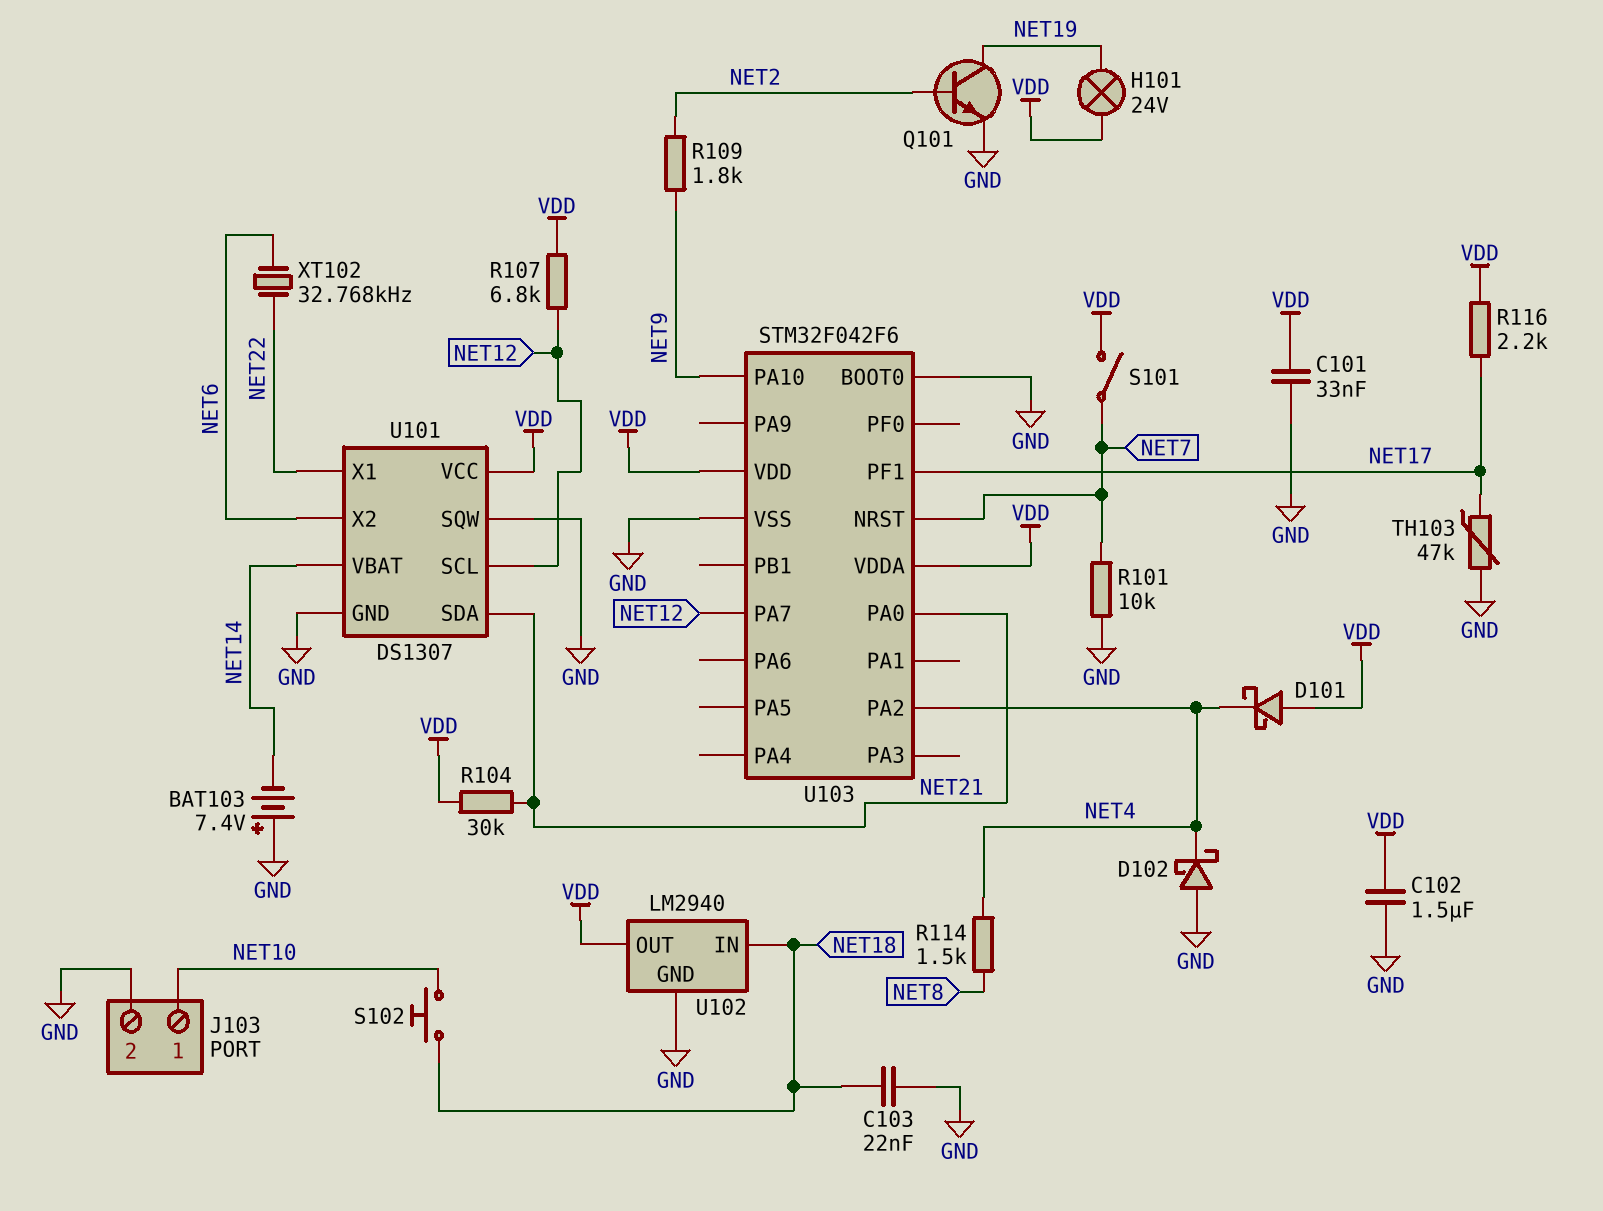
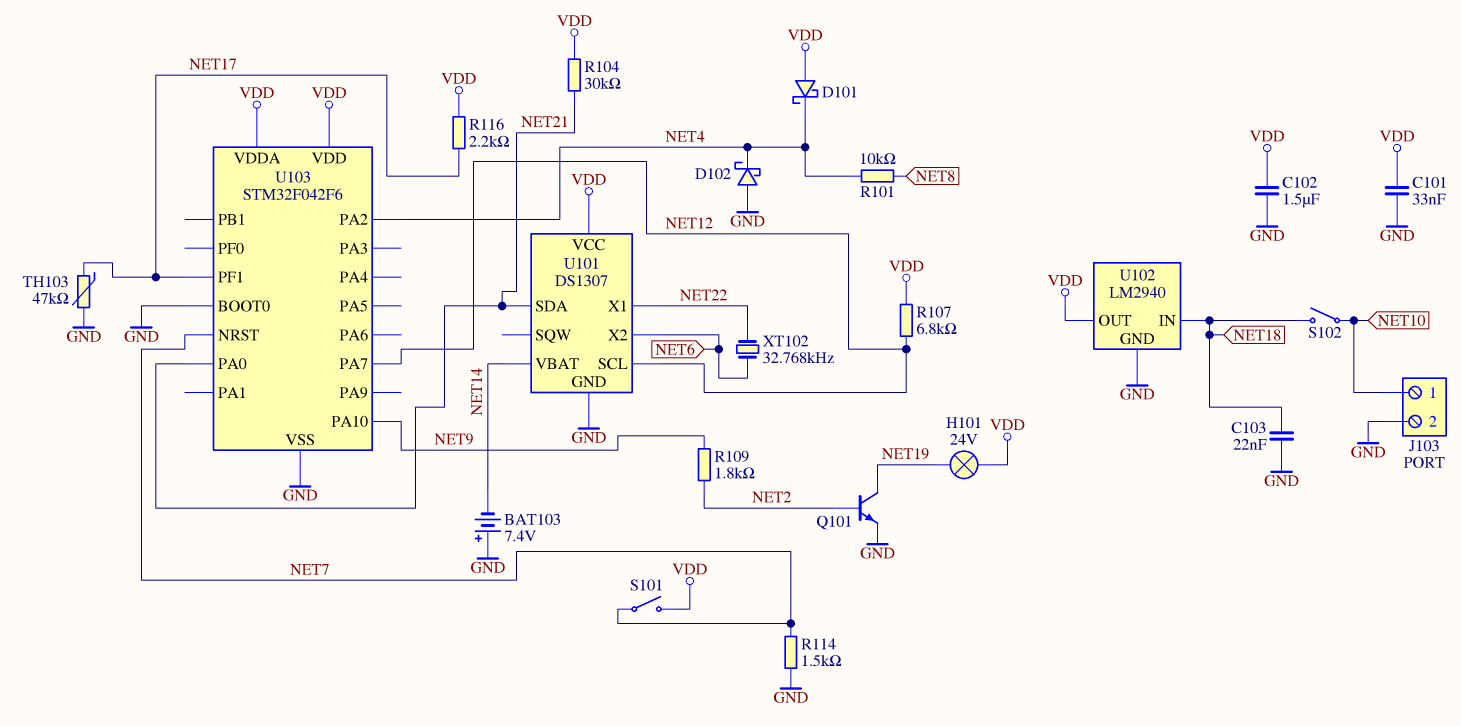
R101: 10k (GND, NET7) -> 10k (NET4, NET8)
R114: 1.5k (NET4, NET8) -> 1.5k (GND, NET7)
S102: button (NET10, NET18) -> switch (NET10, NET18)
U101 pin SQW: GND -> none

